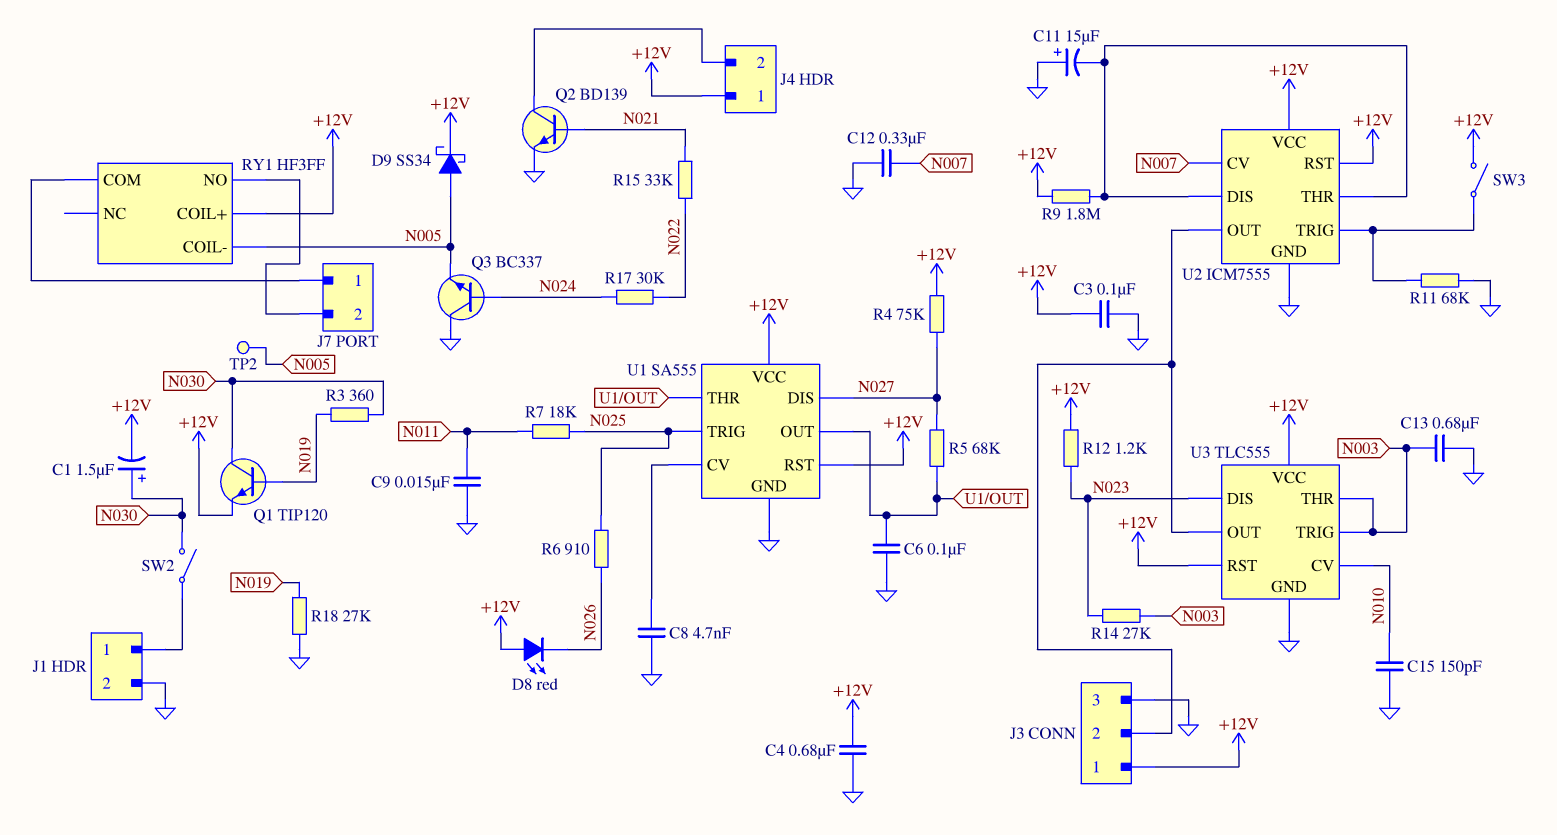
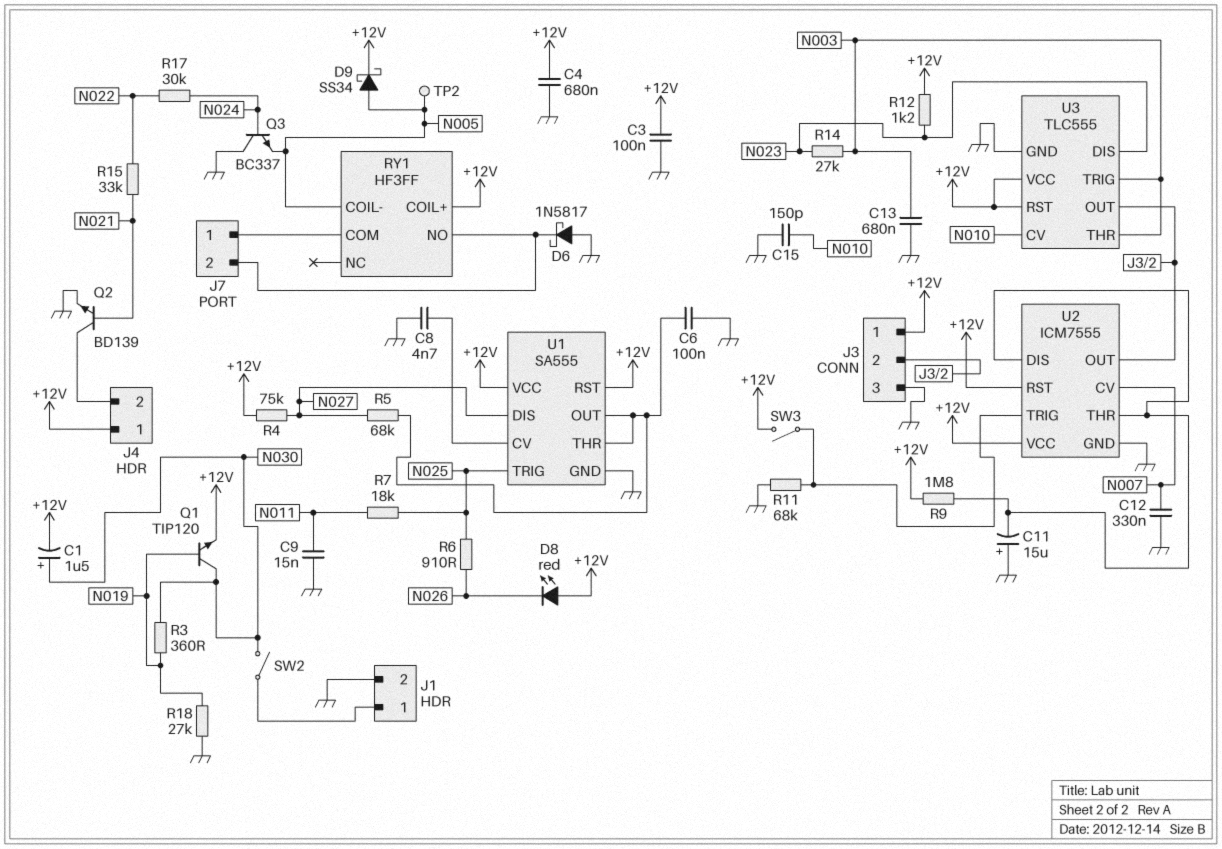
D6: none -> schottky 1N5817 (A GND, K J7/2)

